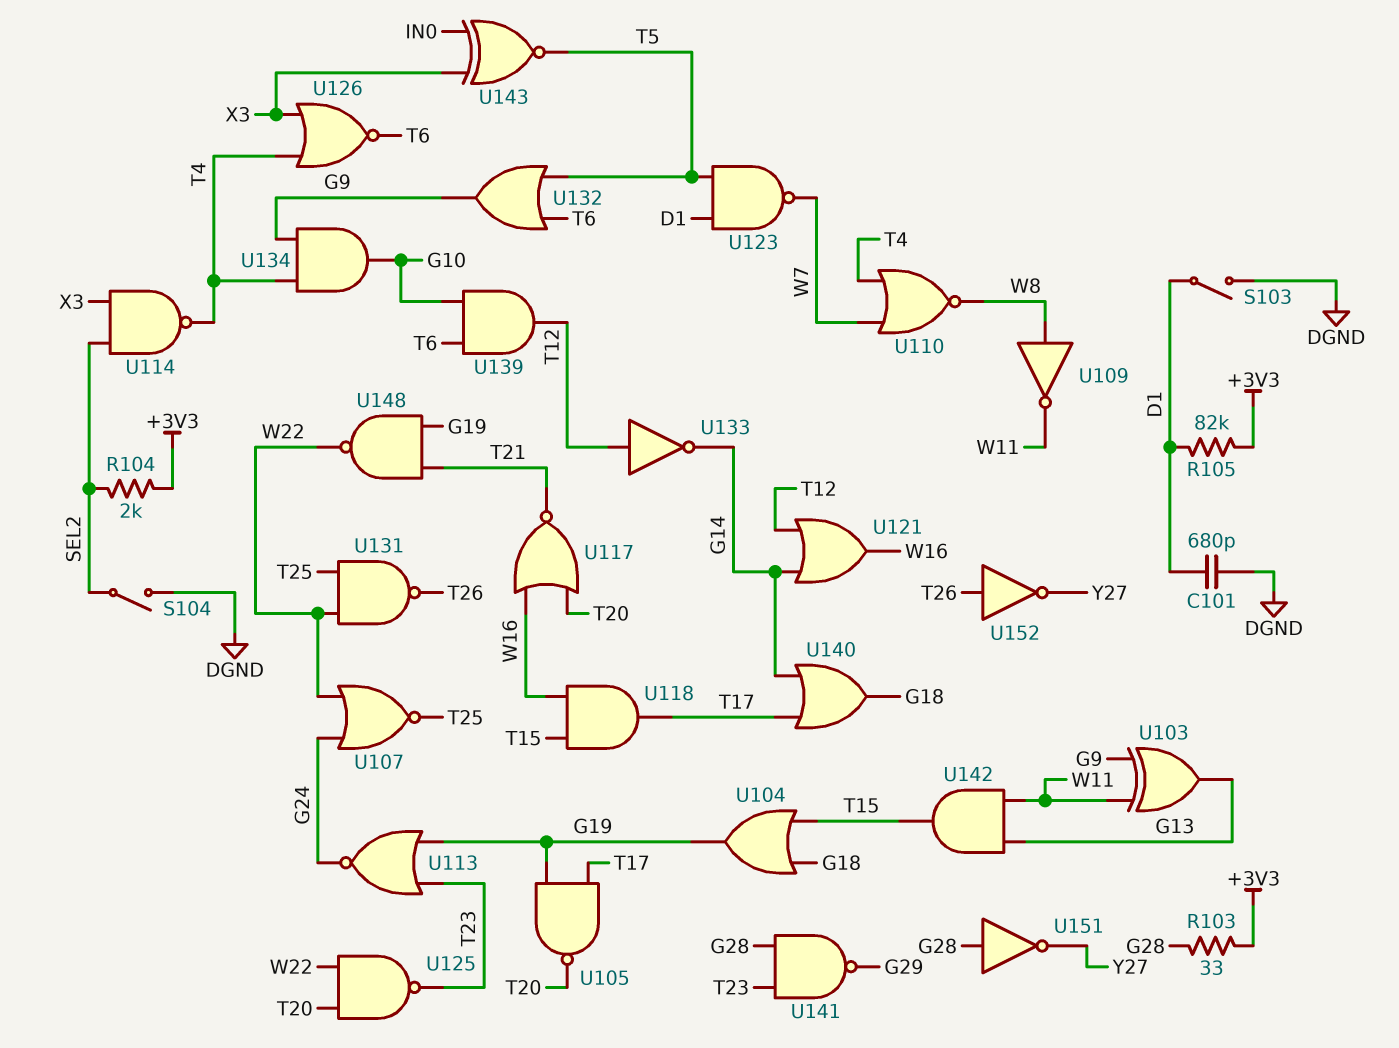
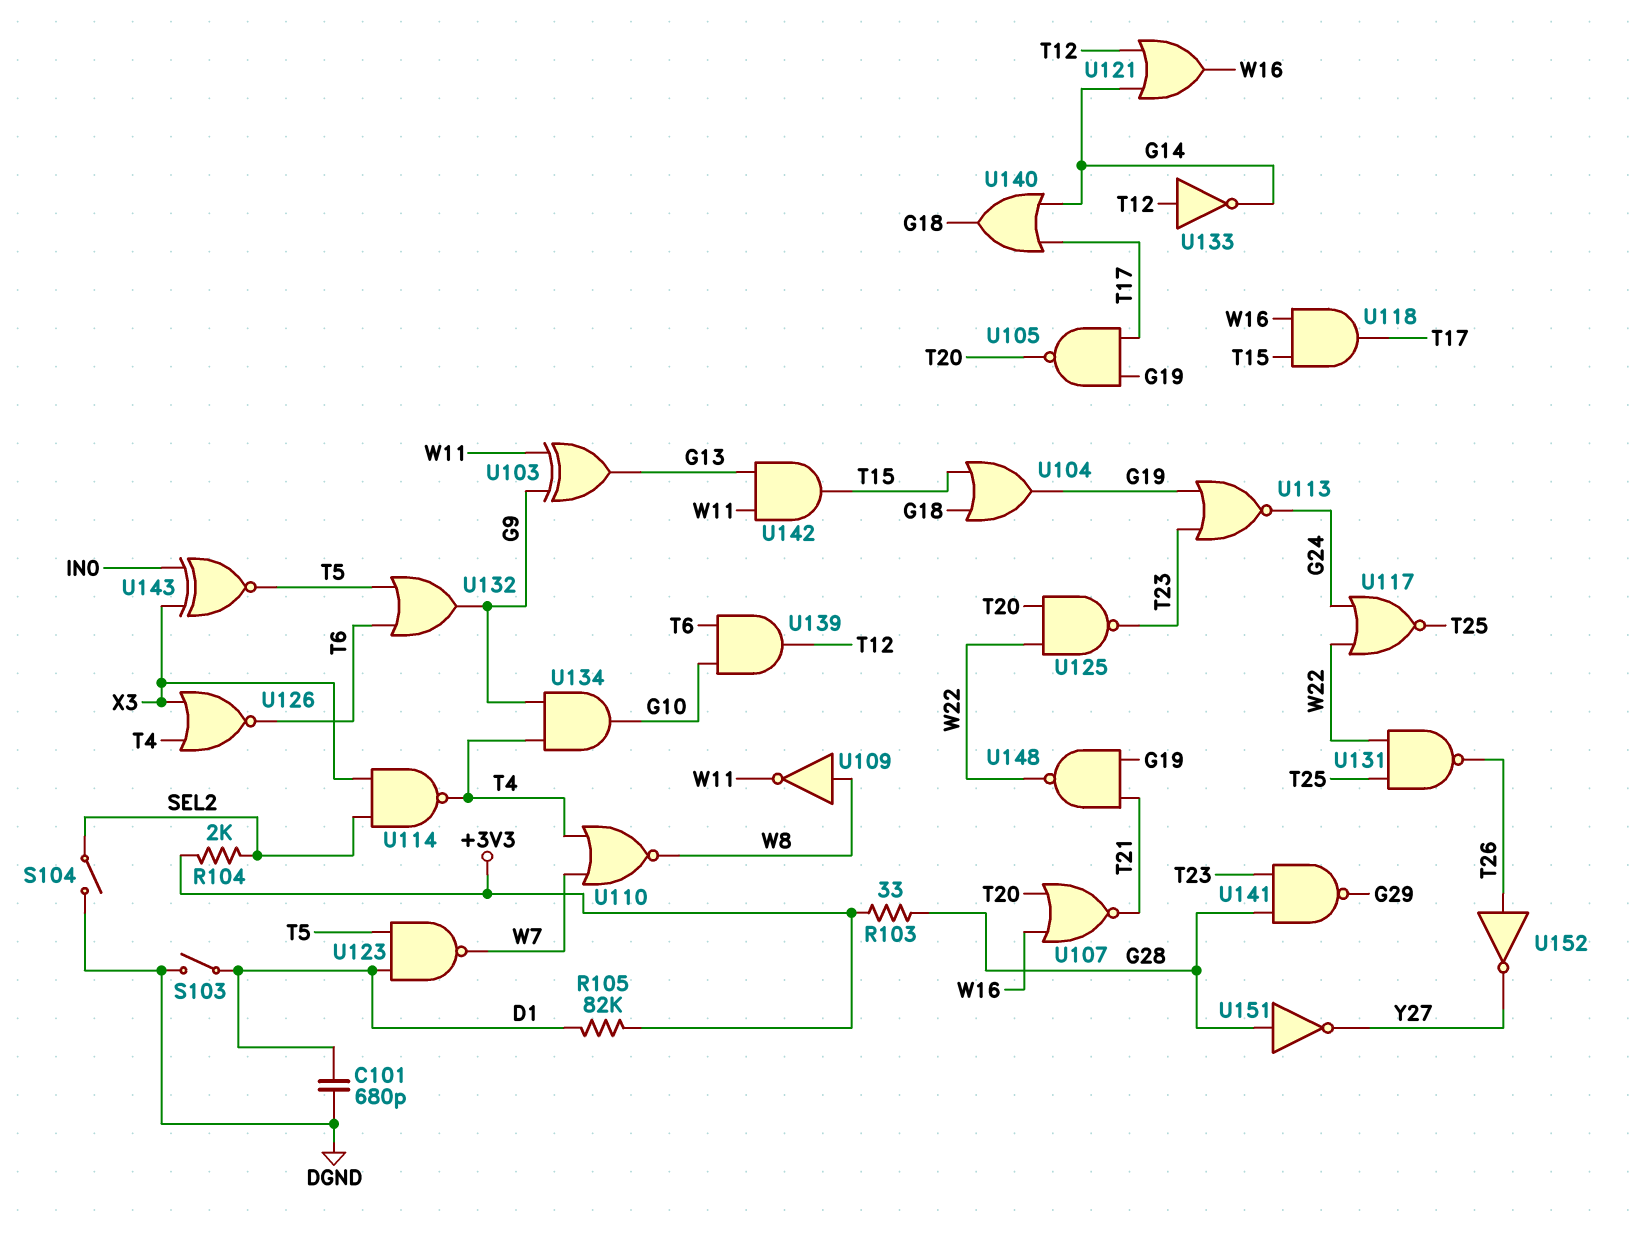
U107: NOR (in G24, in W22, out T25) -> NOR (in T20, in W16, out T21)
U117: NOR (in T20, in W16, out T21) -> NOR (in G24, in W22, out T25)

